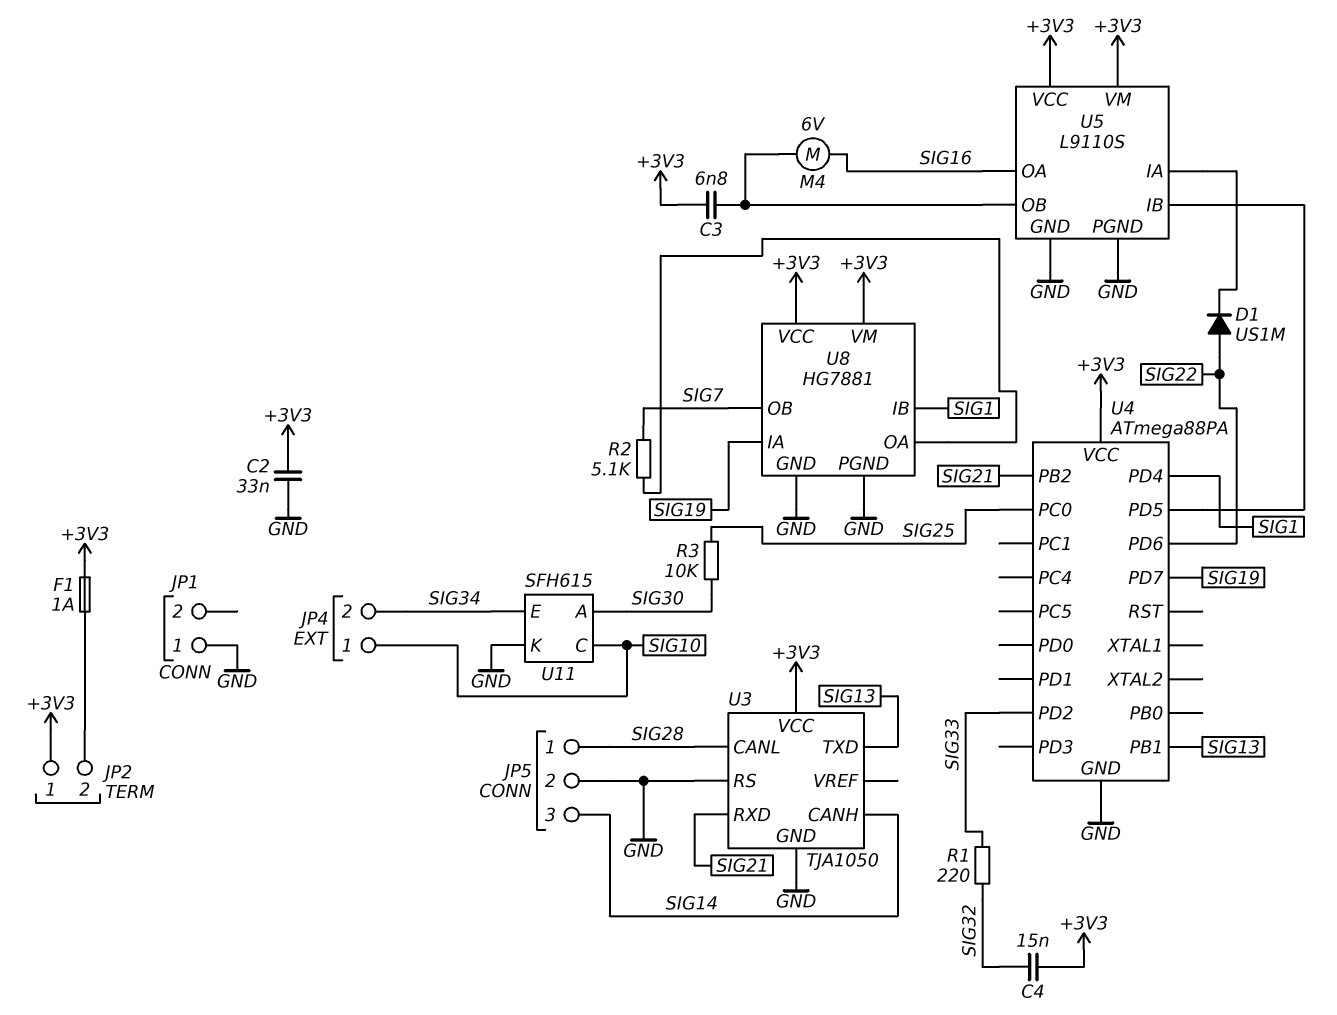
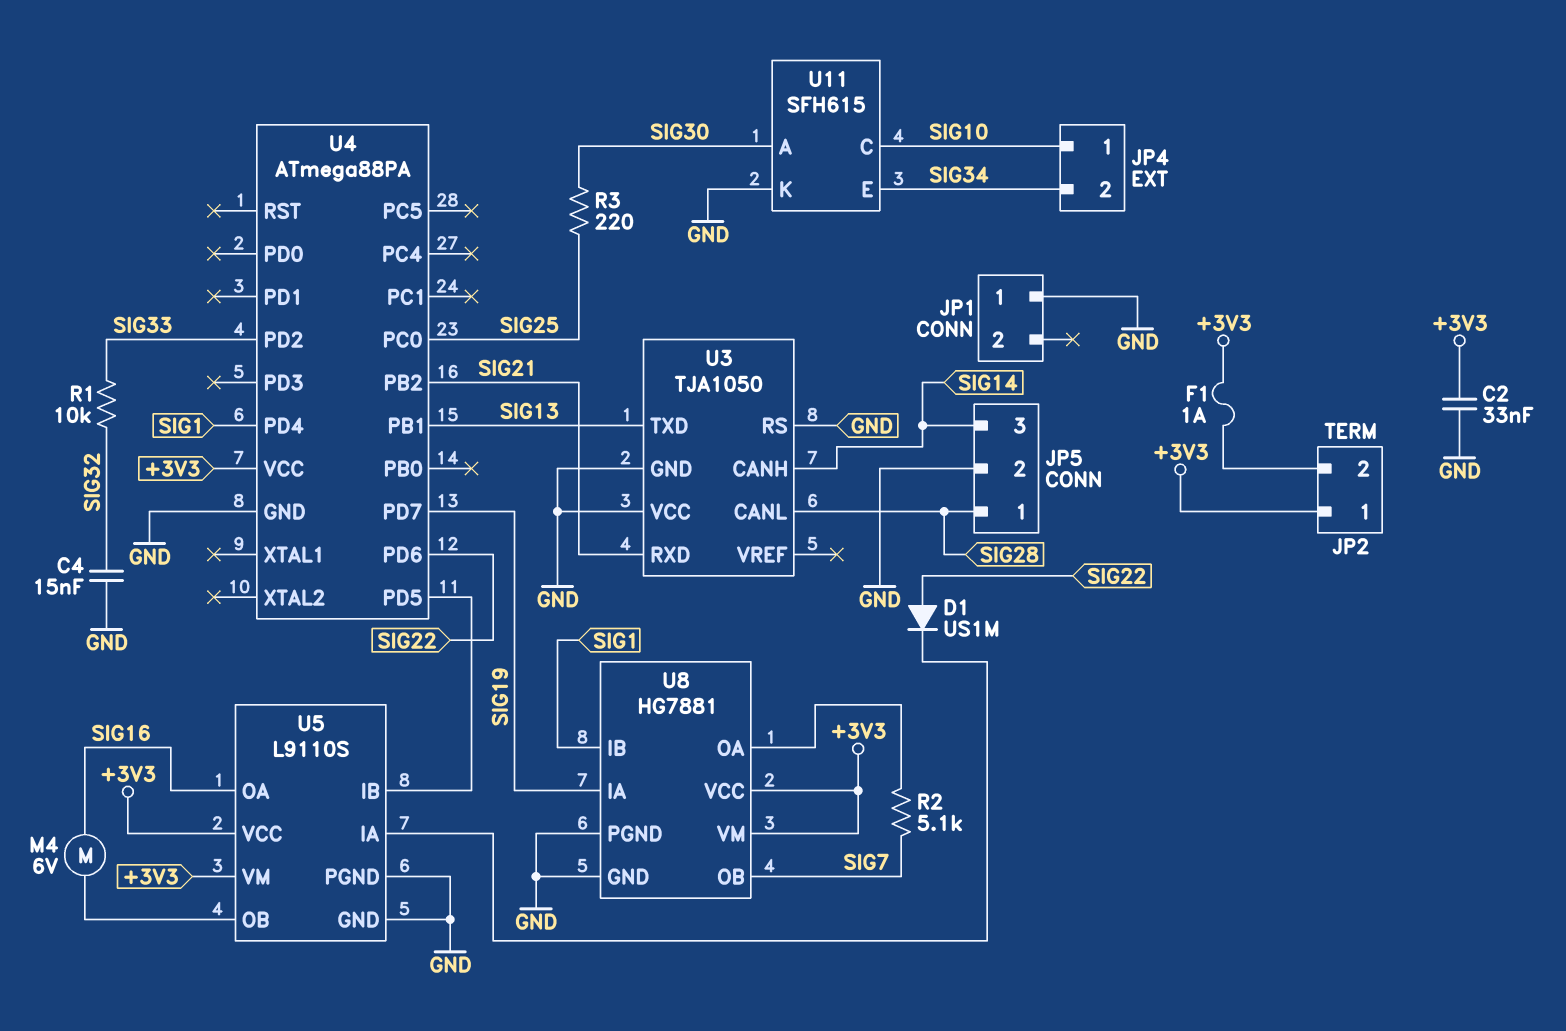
C3: 6.8nF (+3V3, U5/OB) -> none
C4: 15nF (+3V3, SIG32) -> 15nF (GND, SIG32)
R1: 220 (SIG32, SIG33) -> 10k (SIG32, SIG33)
R3: 10k (SIG25, SIG30) -> 220 (SIG25, SIG30)
U3 pin VCC: +3V3 -> GND

